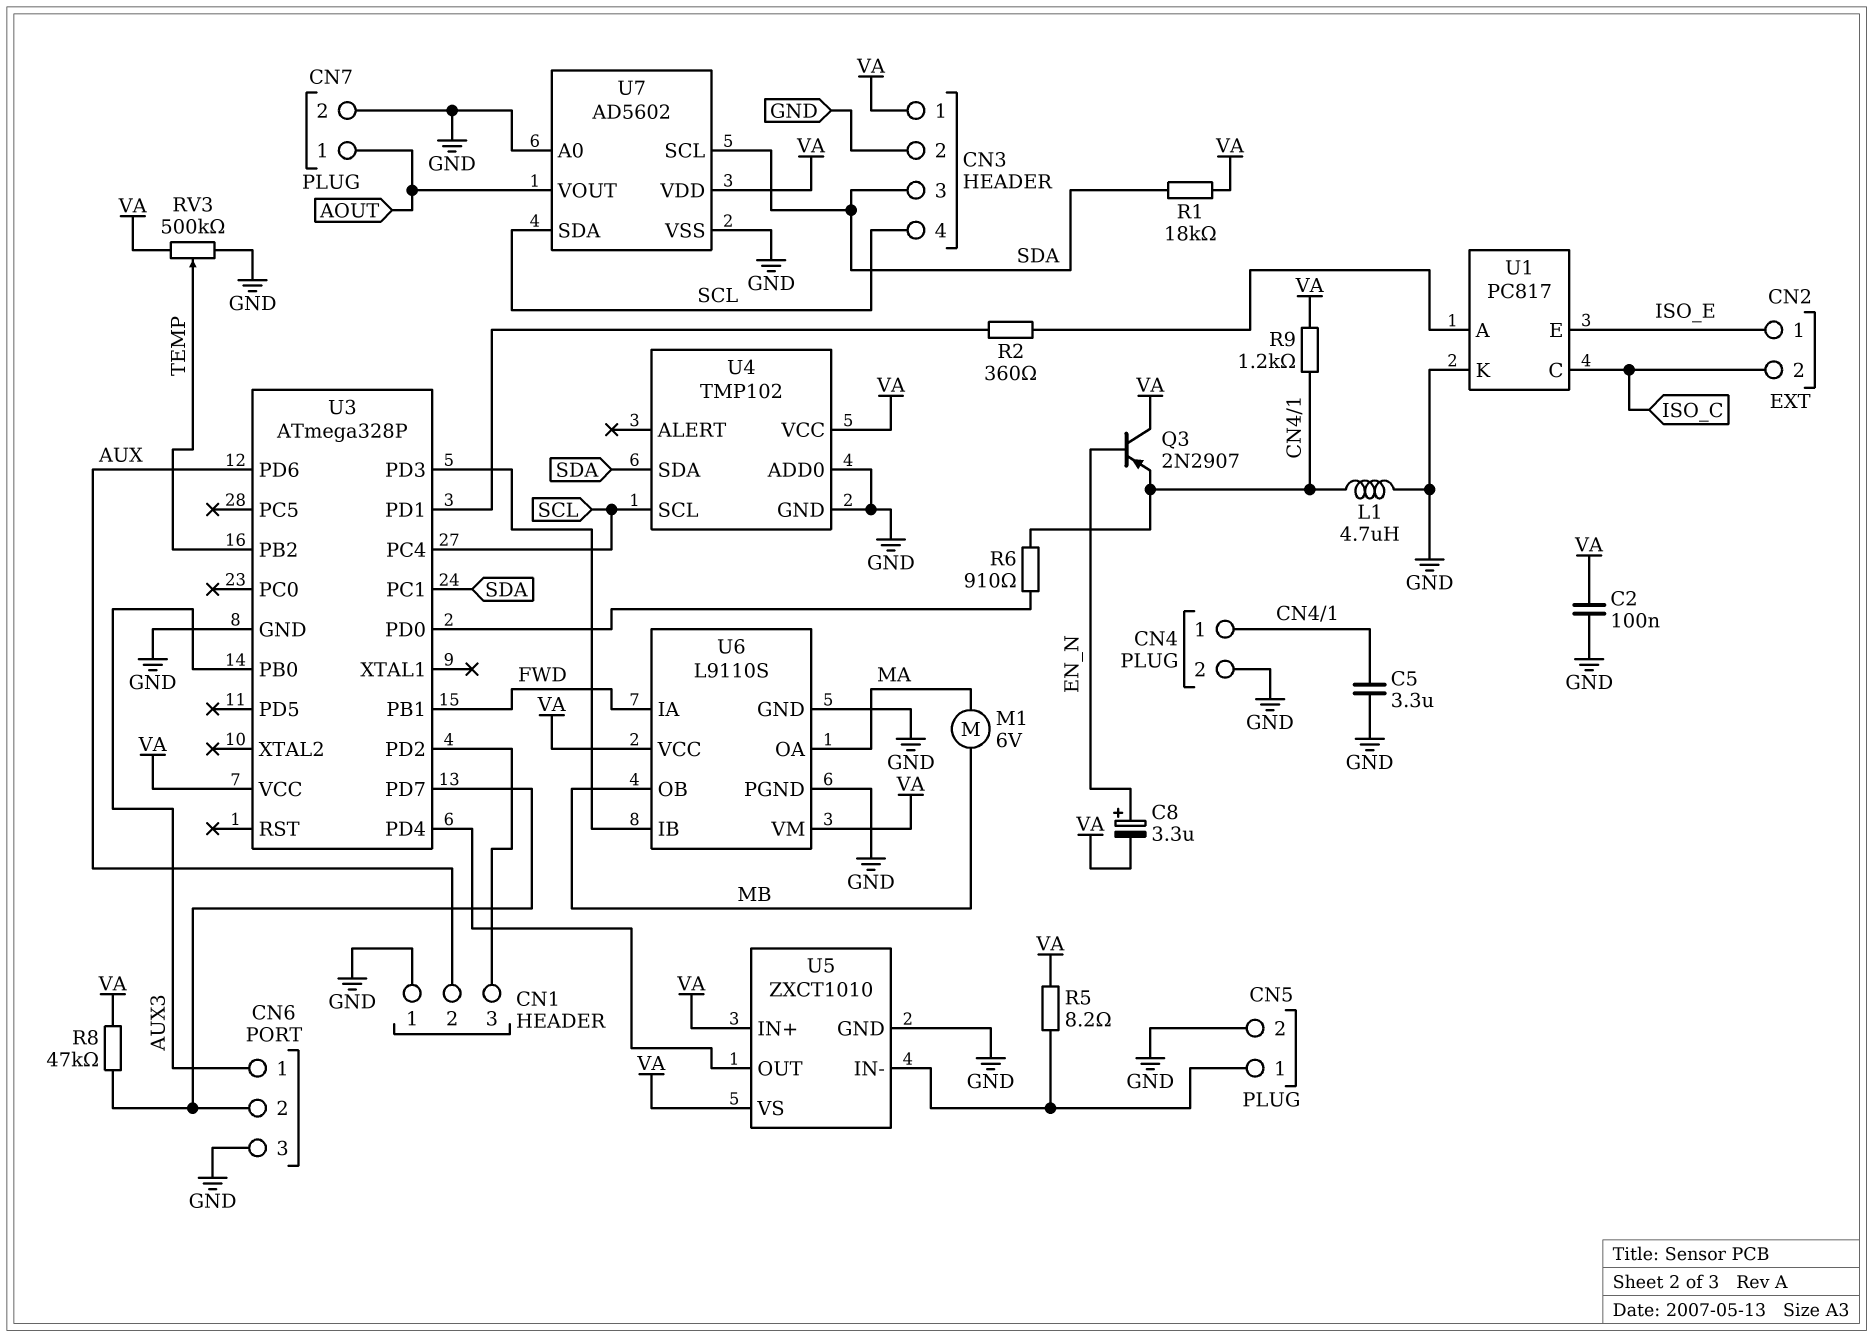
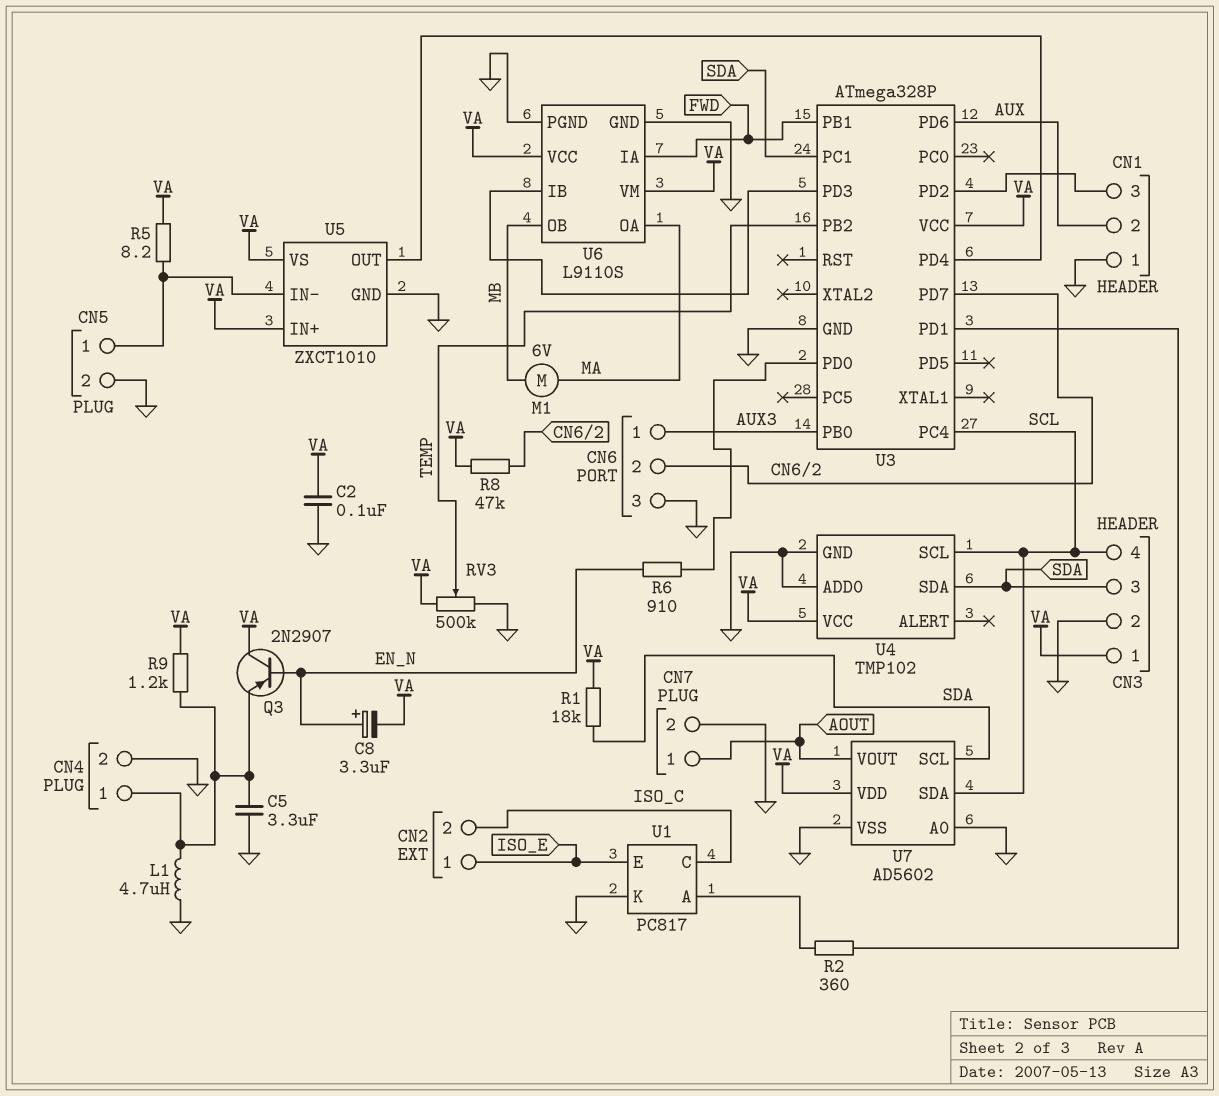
R6: 910 (CN4/1, U3/PD0) -> 910 (EN_N, U3/PD0)

